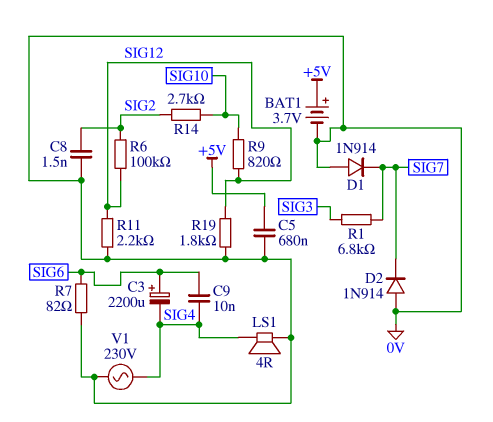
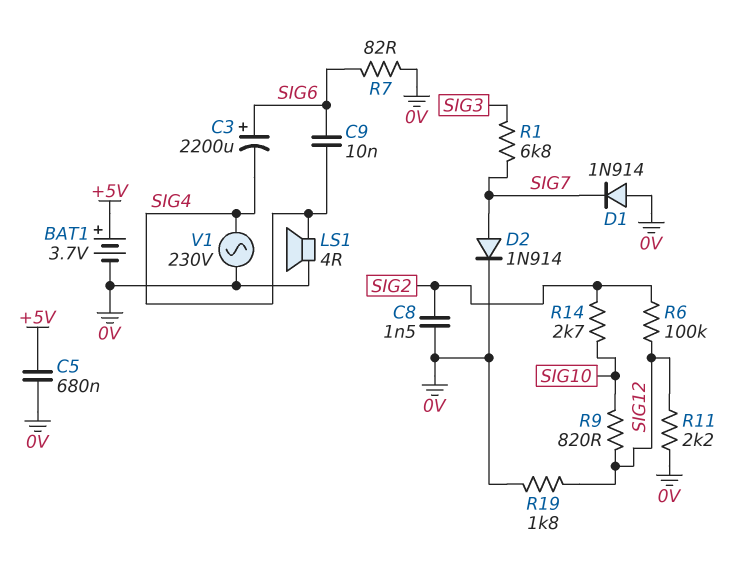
D2: diode 1N914 (A 0V, K SIG7) -> diode 1N914 (A SIG7, K 0V)

